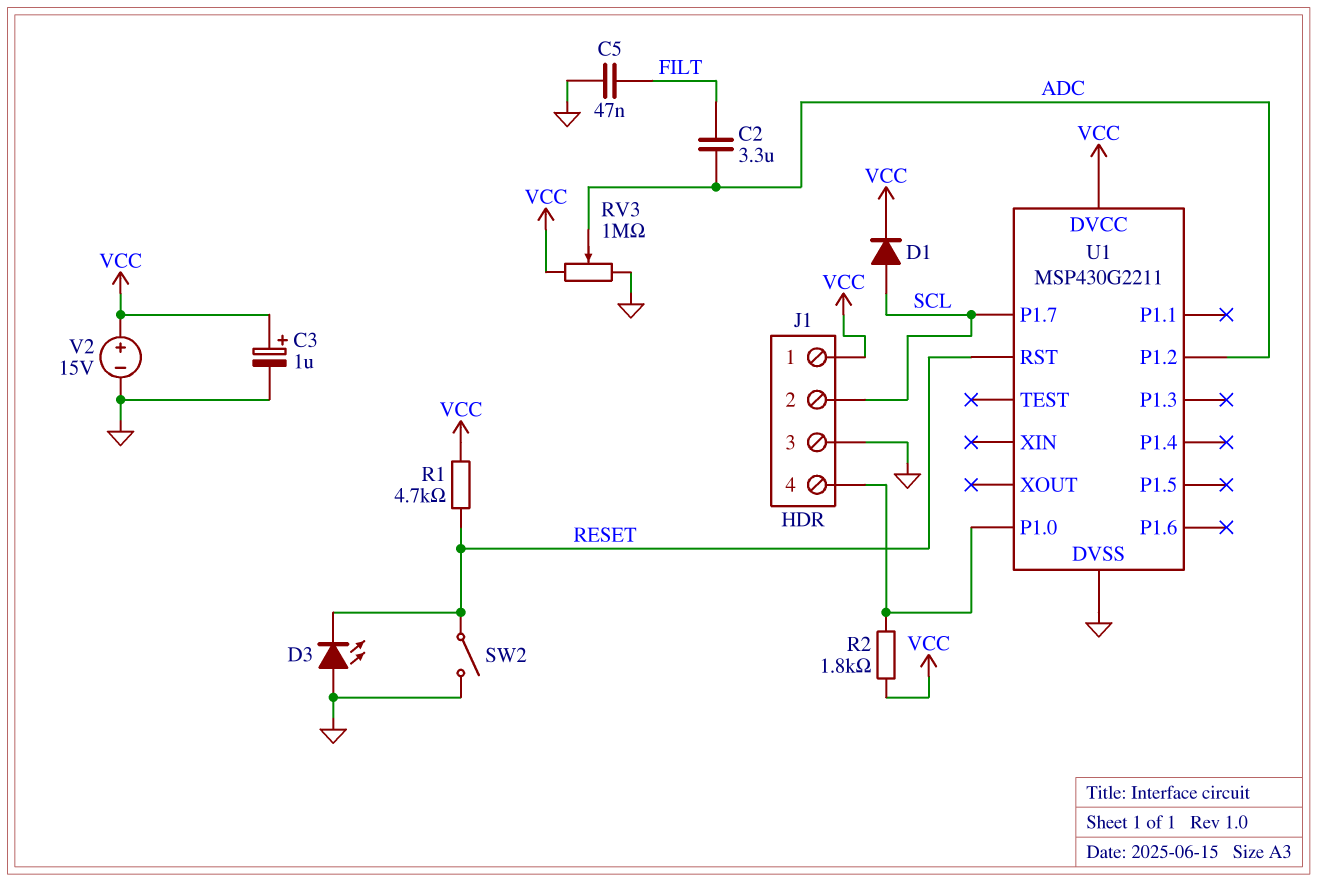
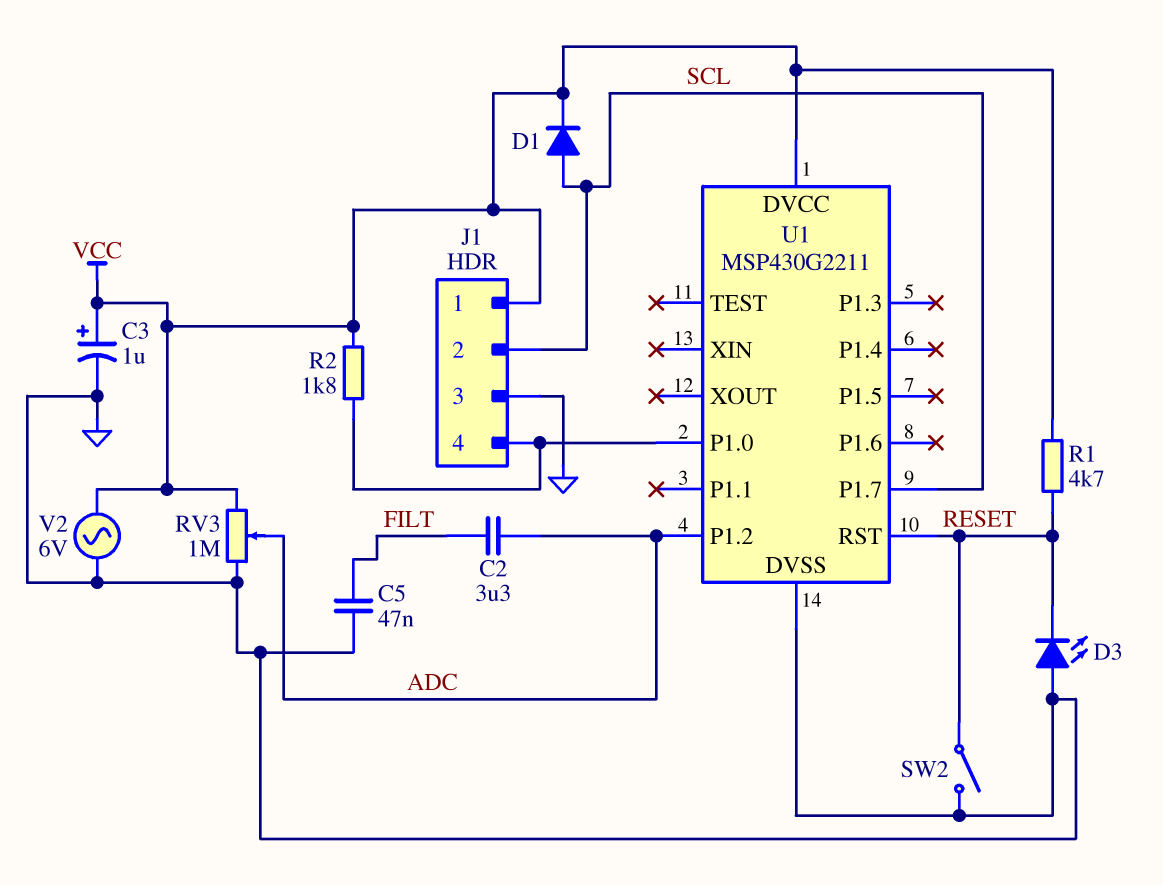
V2: 15V (plus VCC, minus GND) -> AC 6V (GND, VCC)

